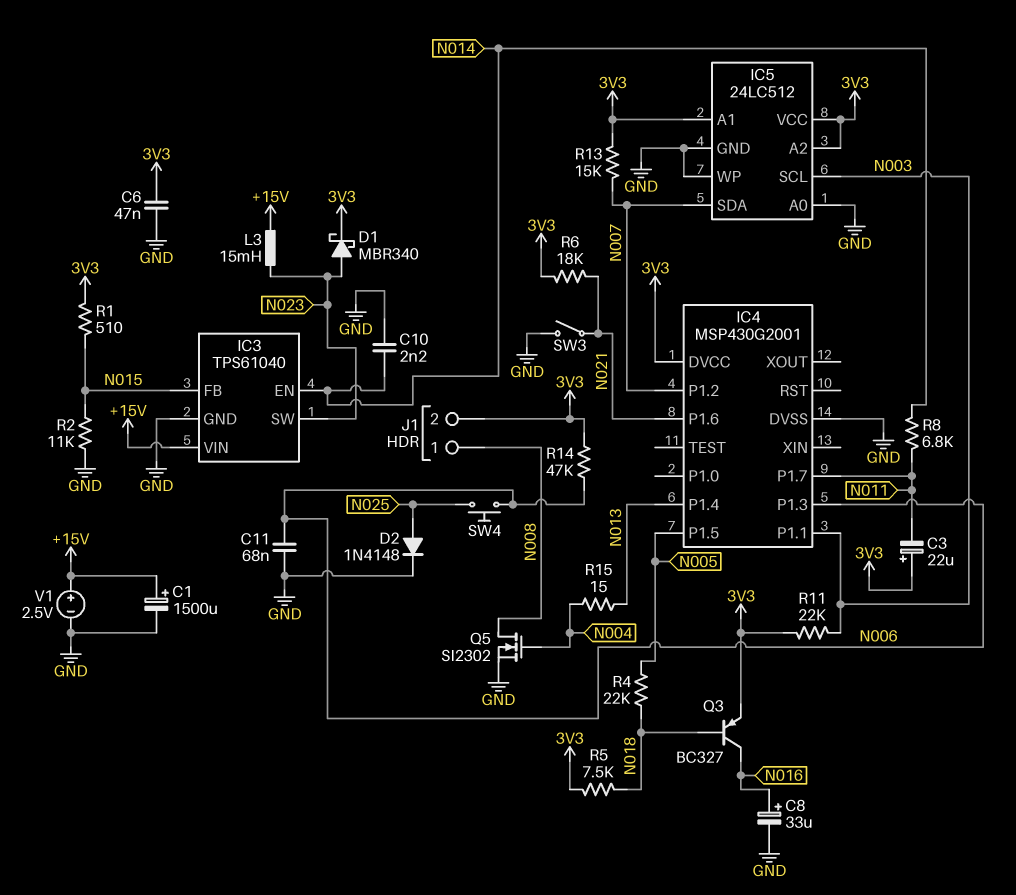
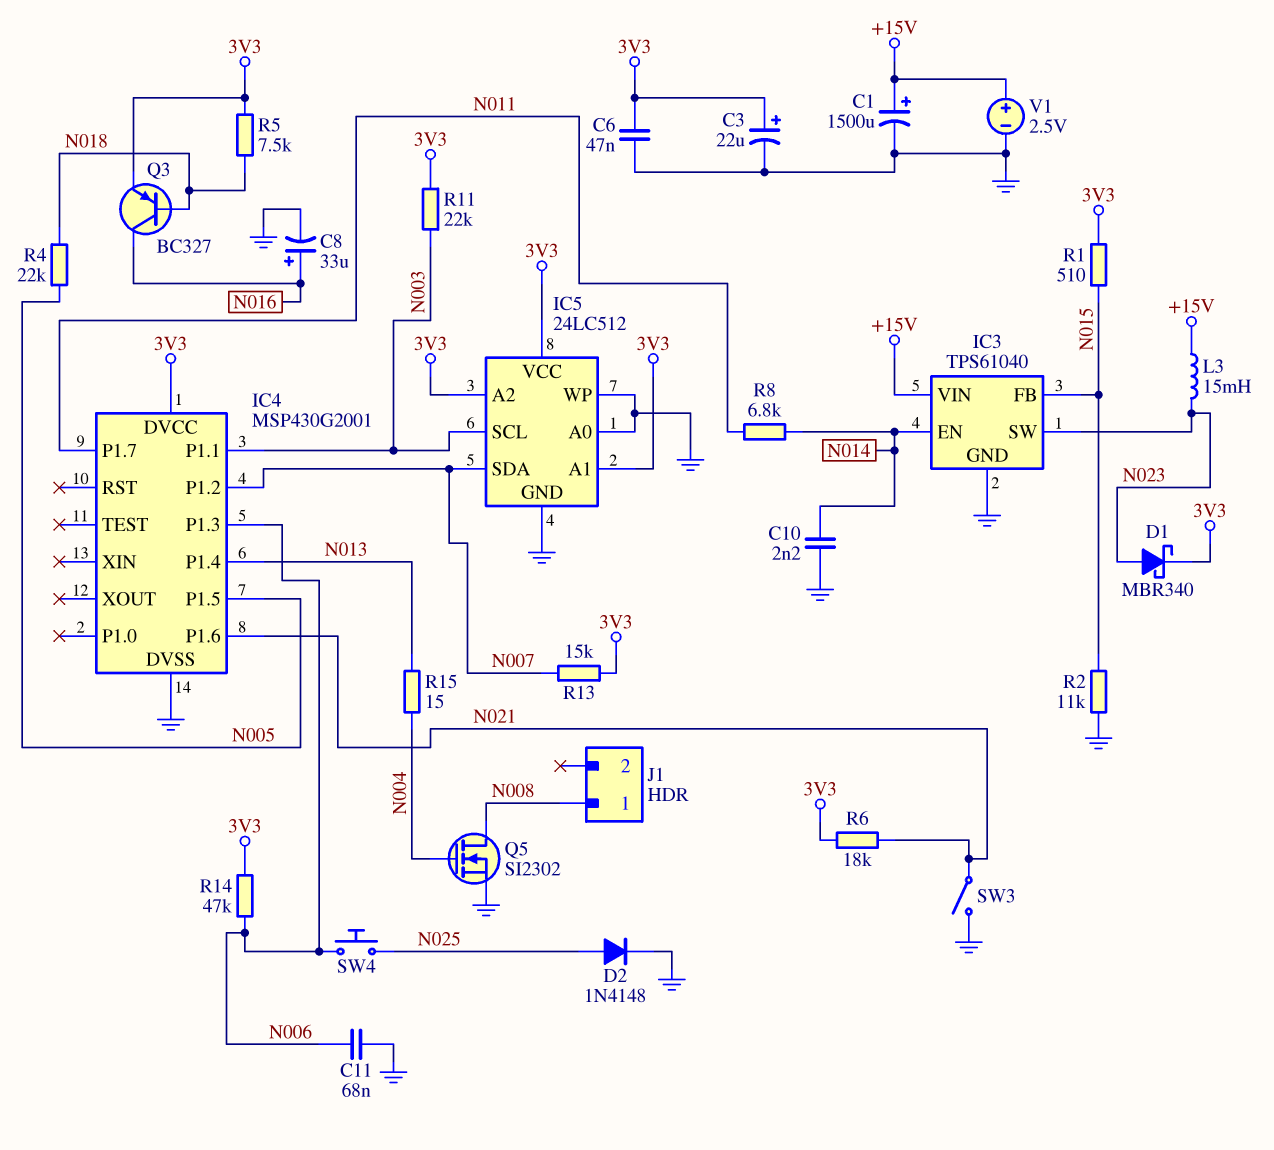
C3: 22uF (plus 3V3, minus N011) -> 22uF (plus 3V3, minus GND)
J1 pin 2: 3V3 -> none

